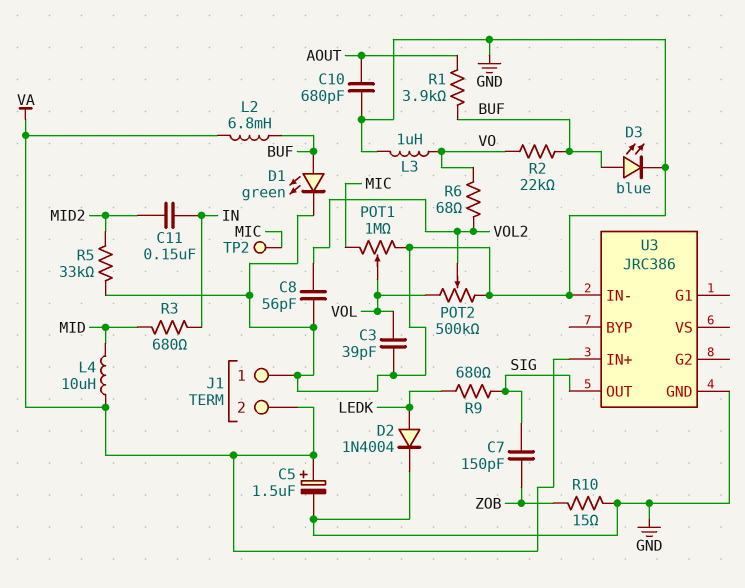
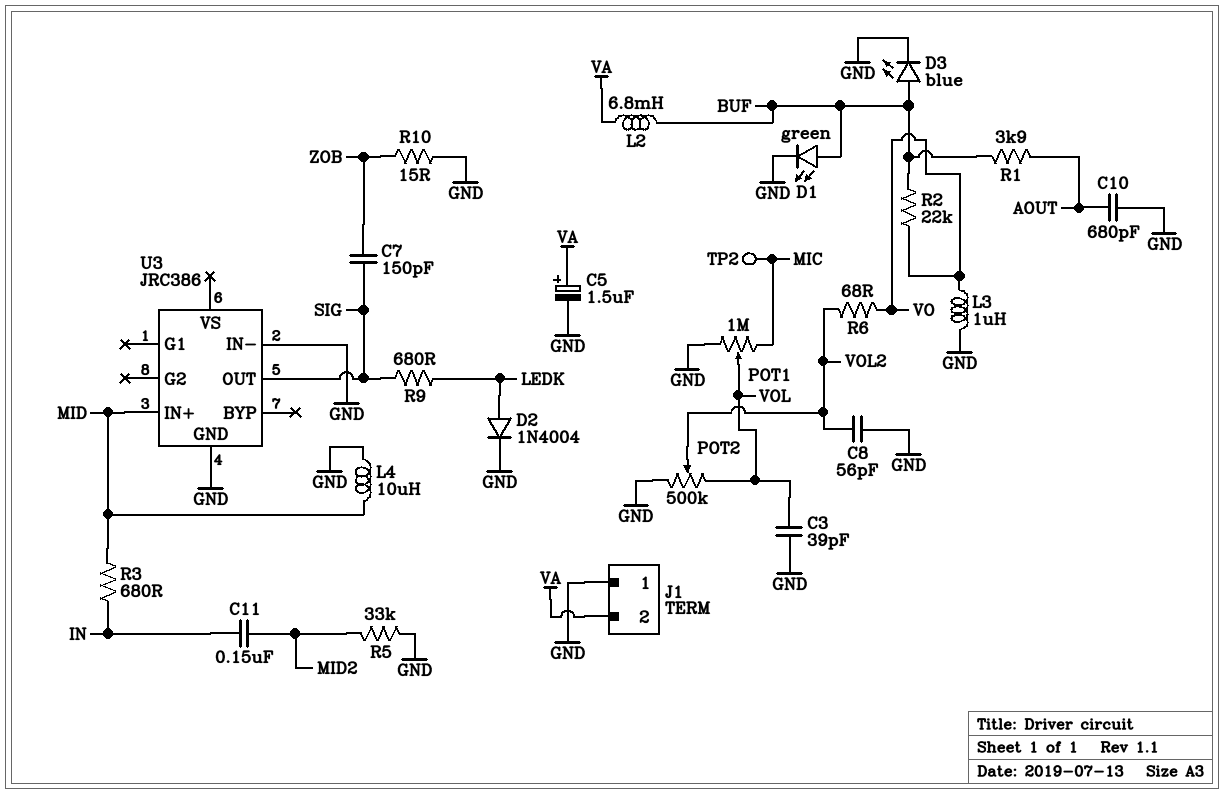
L4: 10uH (MID, VA) -> 10uH (GND, MID)
U3 pin IN+: VA -> MID

